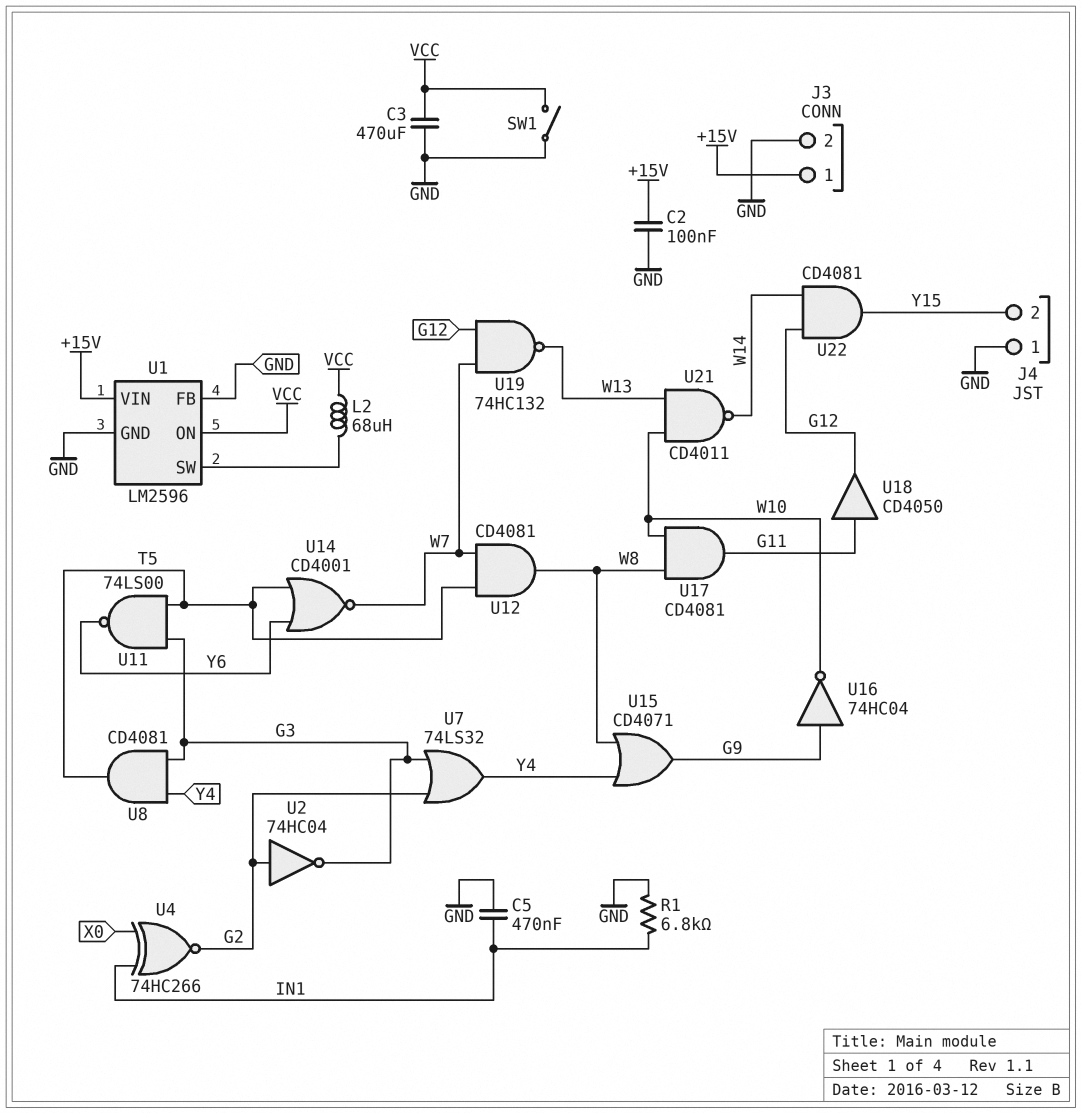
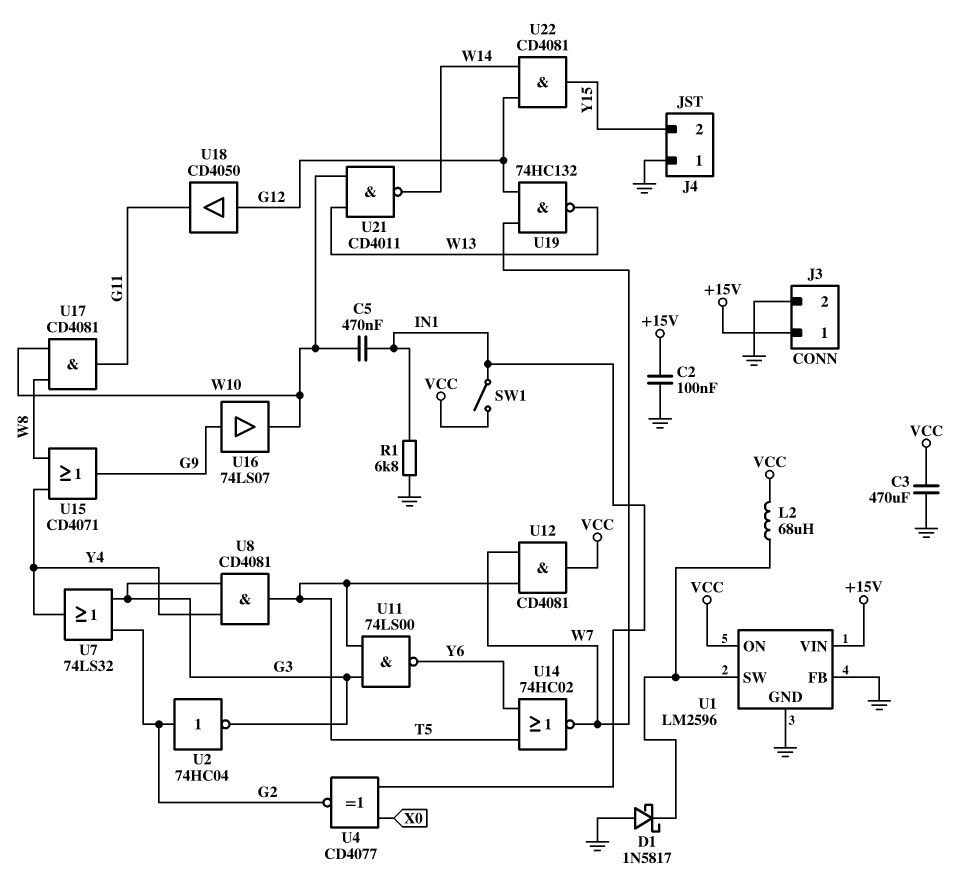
C5: 470nF (GND, IN1) -> 470nF (IN1, W10)
D1: none -> schottky 1N5817 (A GND, K U1/SW)
SW1: switch (GND, VCC) -> switch (IN1, VCC)
U4: XNOR 74HC266 (in IN1, in X0, out G2) -> XNOR CD4077 (in IN1, in X0, out G2)
U12: AND CD4081 (in T5, in W7, out W8) -> AND CD4081 (in T5, in W7, out VCC)
U14: NOR CD4001 (in T5, in Y6, out W7) -> NOR 74HC02 (in T5, in Y6, out W7)
U16: NOT 74HC04 (in G9, out W10) -> buffer 74LS07 (in G9, out W10)
U18: buffer CD4050 (in G11, out G12) -> buffer CD4050 (in G12, out G11)

